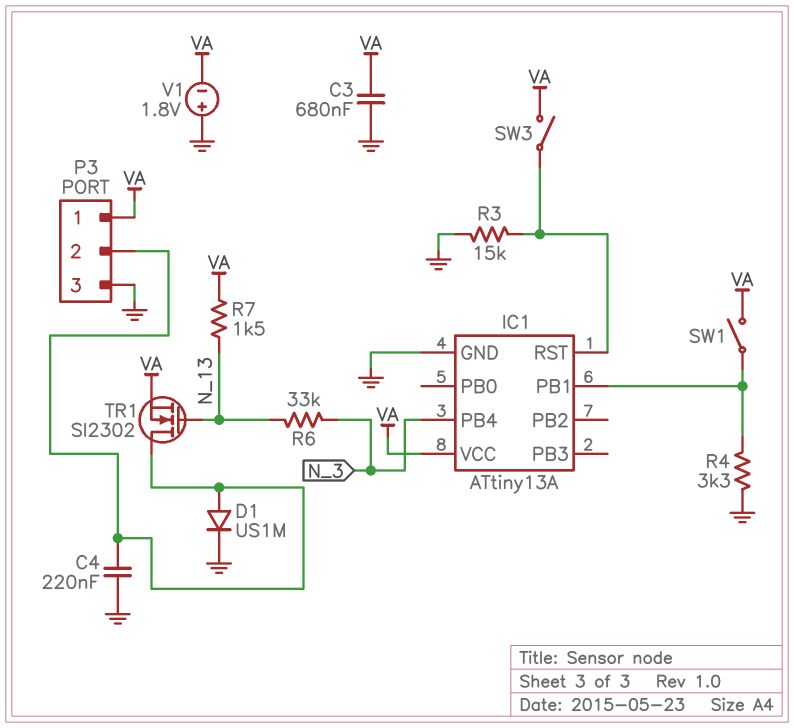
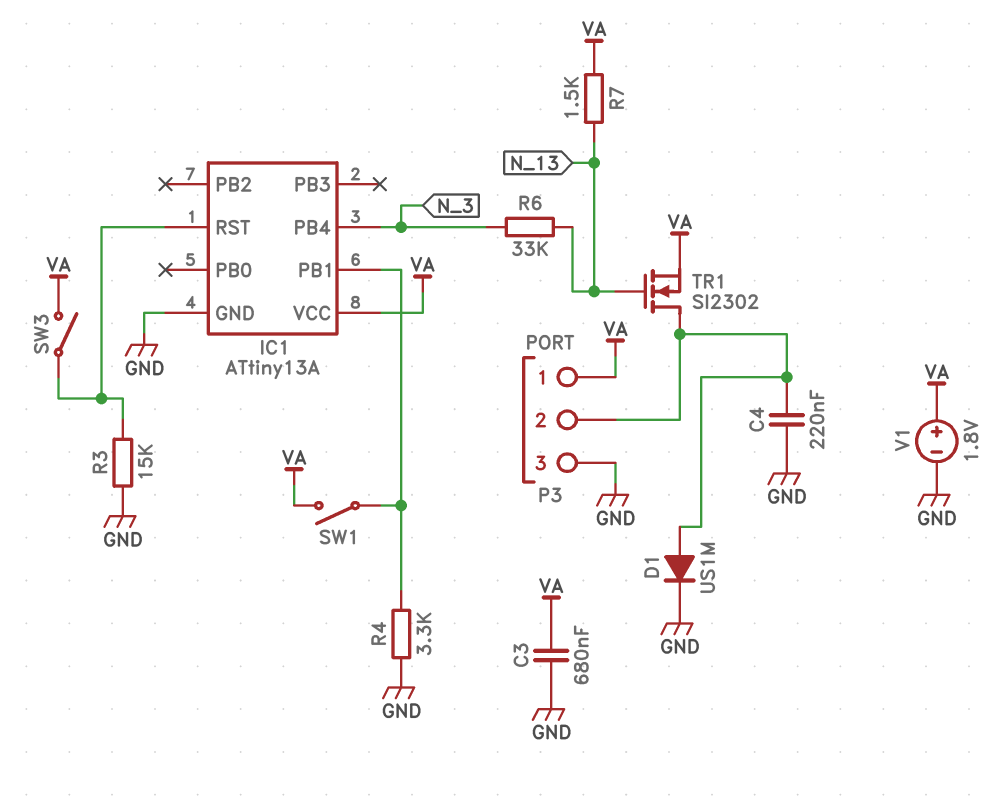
V1: 1.8V (plus GND, minus VA) -> 1.8V (plus VA, minus GND)

